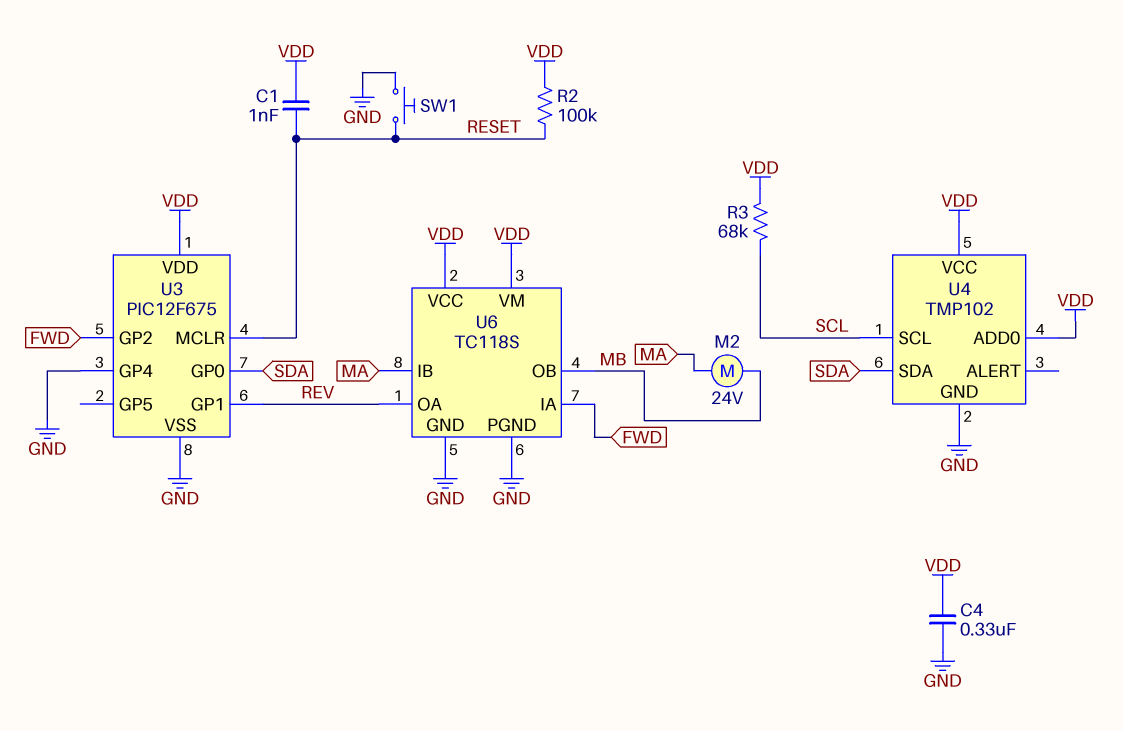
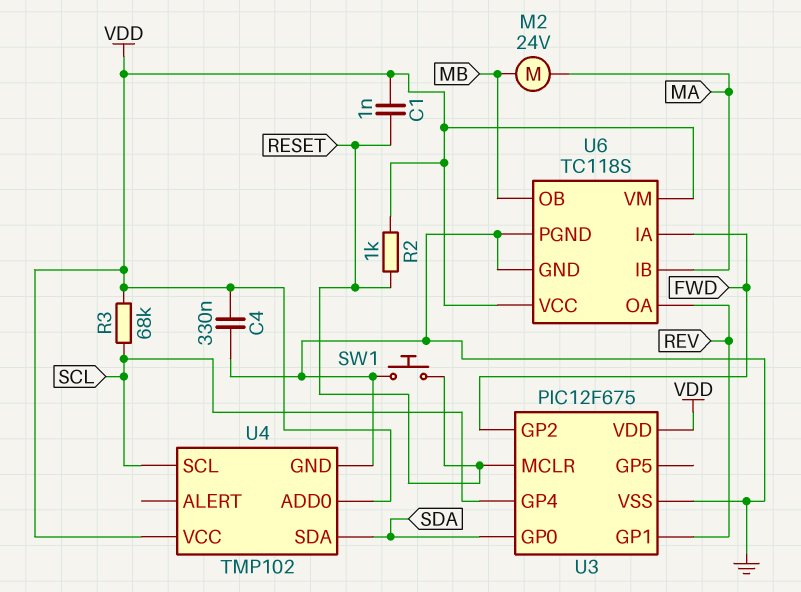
R2: 100k (RESET, VDD) -> 1k (RESET, VDD)
U3 pin GP4: GND -> SCL

